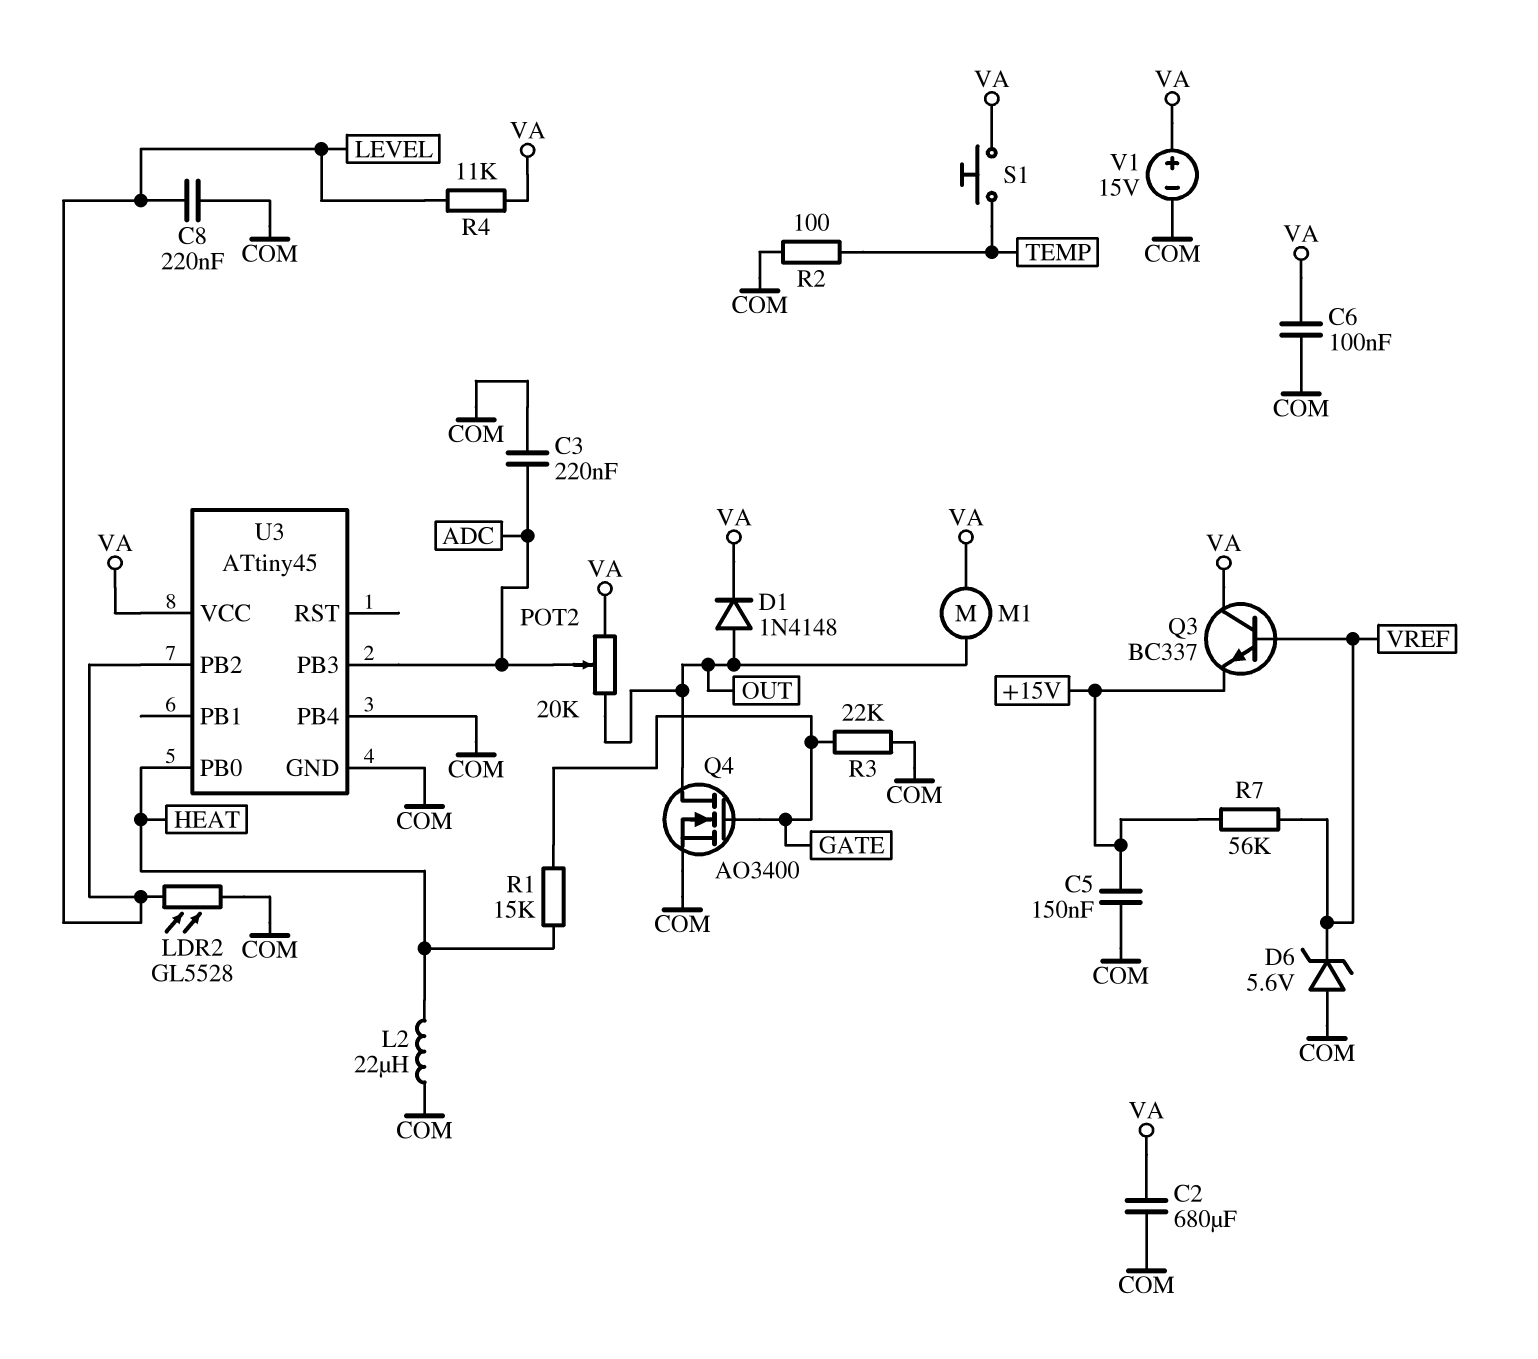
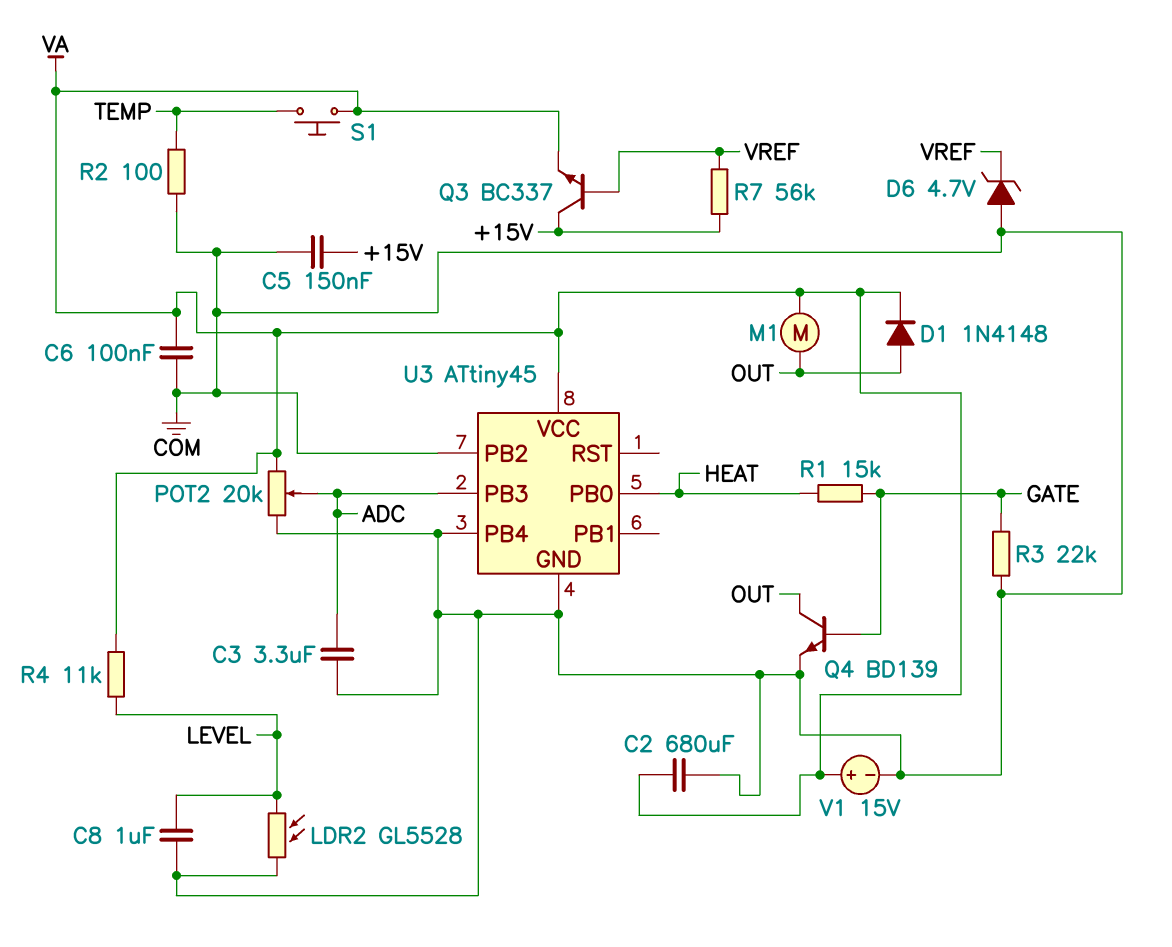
C3: 220nF (ADC, COM) -> 3.3uF (ADC, COM)
C8: 220nF (COM, LEVEL) -> 1uF (COM, LEVEL)
D6: zener 5.6V (A COM, K VREF) -> zener 4.7V (A COM, K VREF)
L2: 22uH (COM, HEAT) -> none
POT2: 20k (OUT, VA, wiper ADC) -> 20k (COM, VA, wiper ADC)
Q3: NPN BC337 (B VREF, C VA, E +15V) -> NPN BC337 (B VREF, C +15V, E VA)
Q4: NMOS AO3400 (G GATE, D OUT, S COM) -> NPN BD139 (B GATE, C OUT, E COM)
U3 pin PB2: LEVEL -> COM

